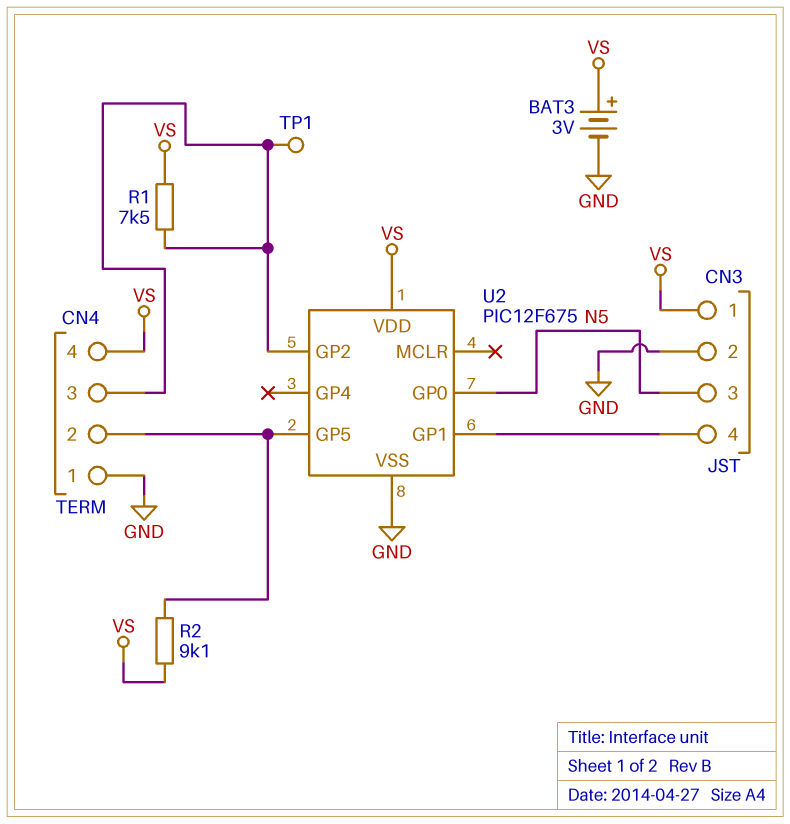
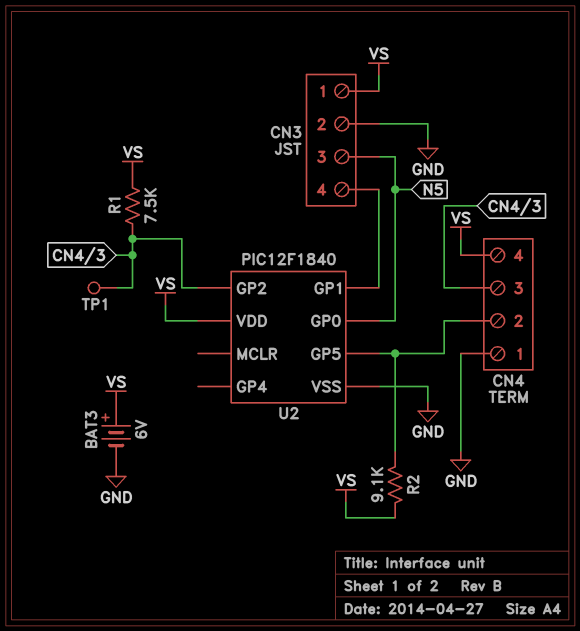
BAT3: 3V (plus VS, minus GND) -> 6V (plus VS, minus GND)
U2: PIC12F675 -> PIC12F1840

